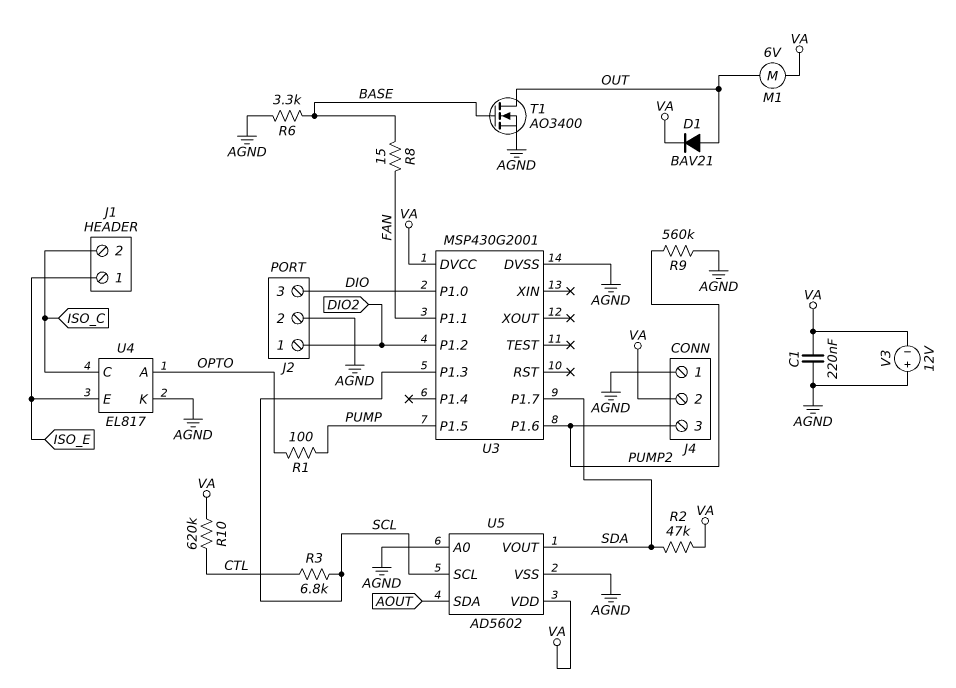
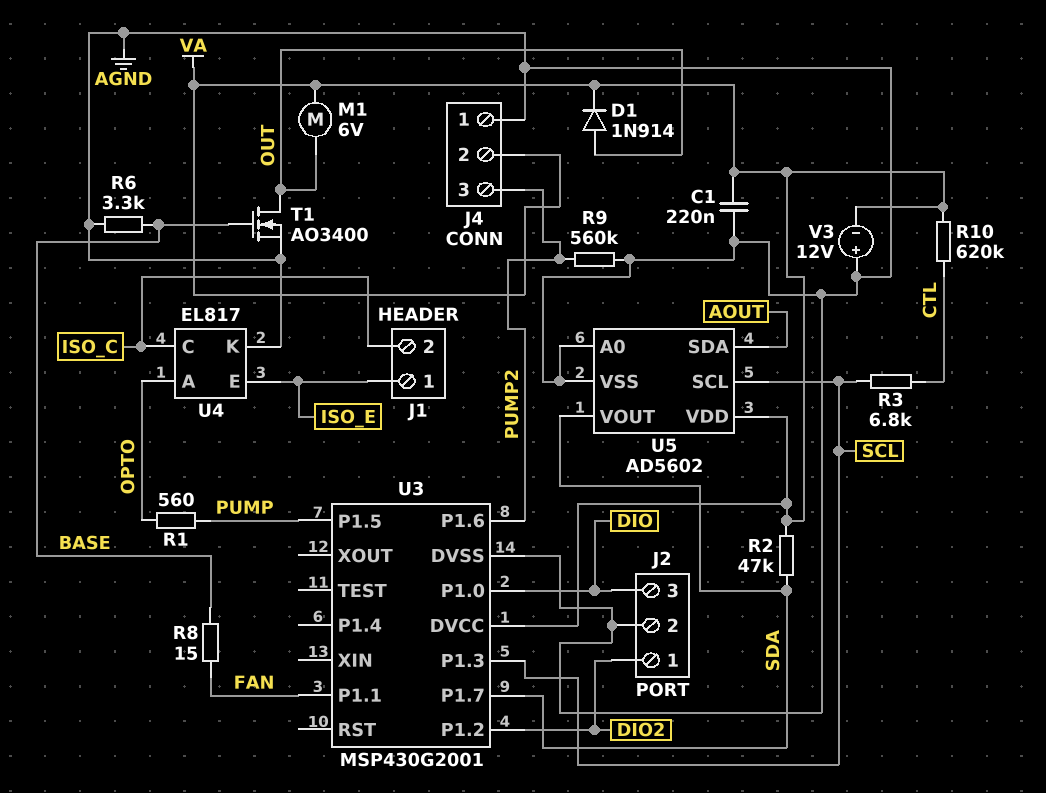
D1: diode BAV21 (A OUT, K VA) -> diode 1N914 (A OUT, K VA)
R1: 100 (OPTO, PUMP) -> 560 (OPTO, PUMP)

